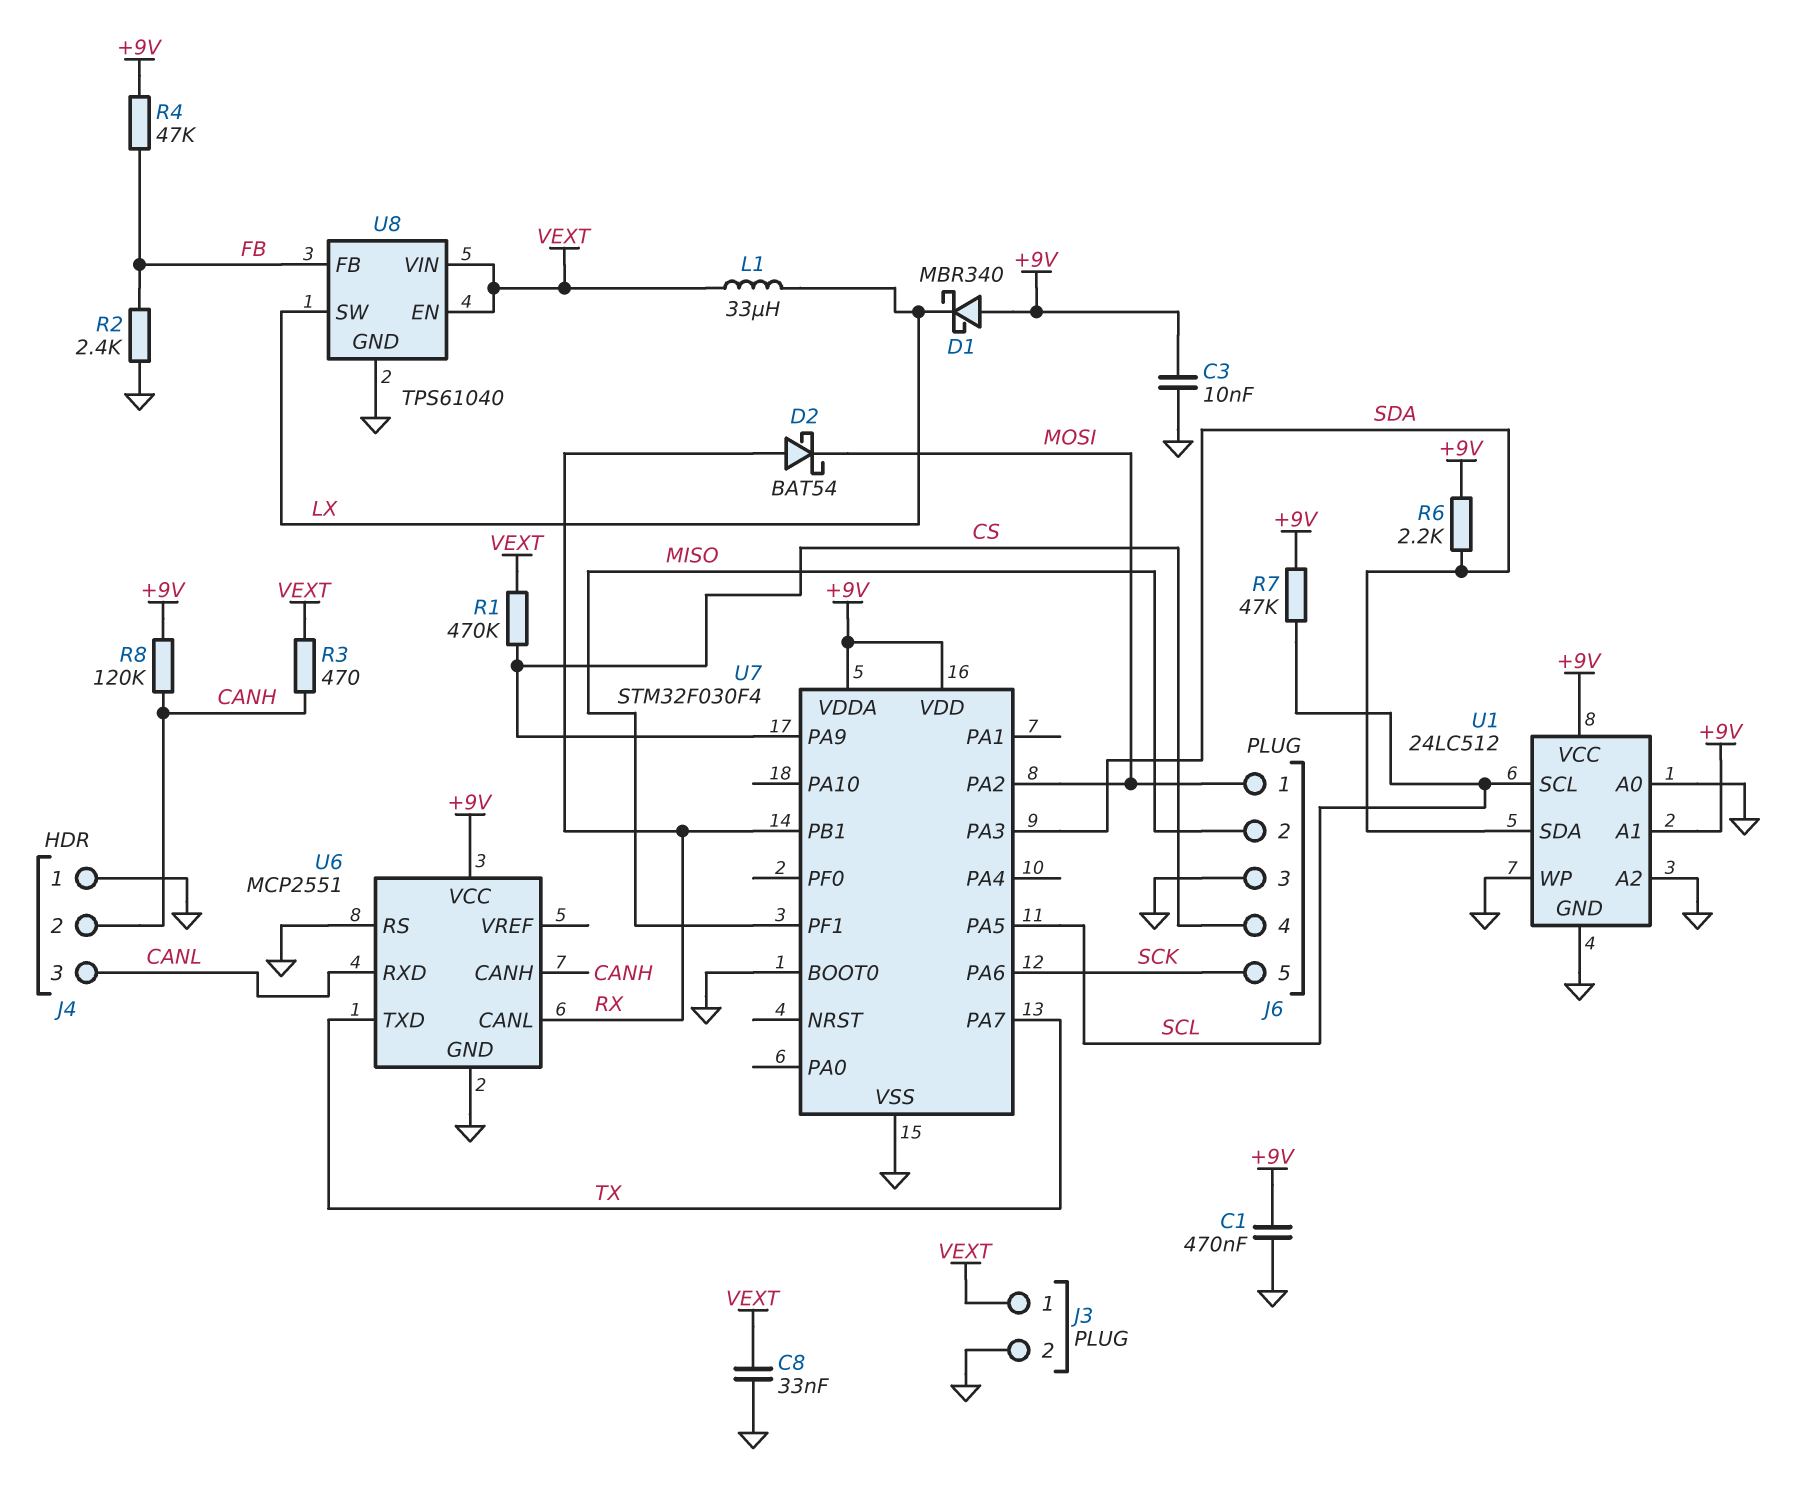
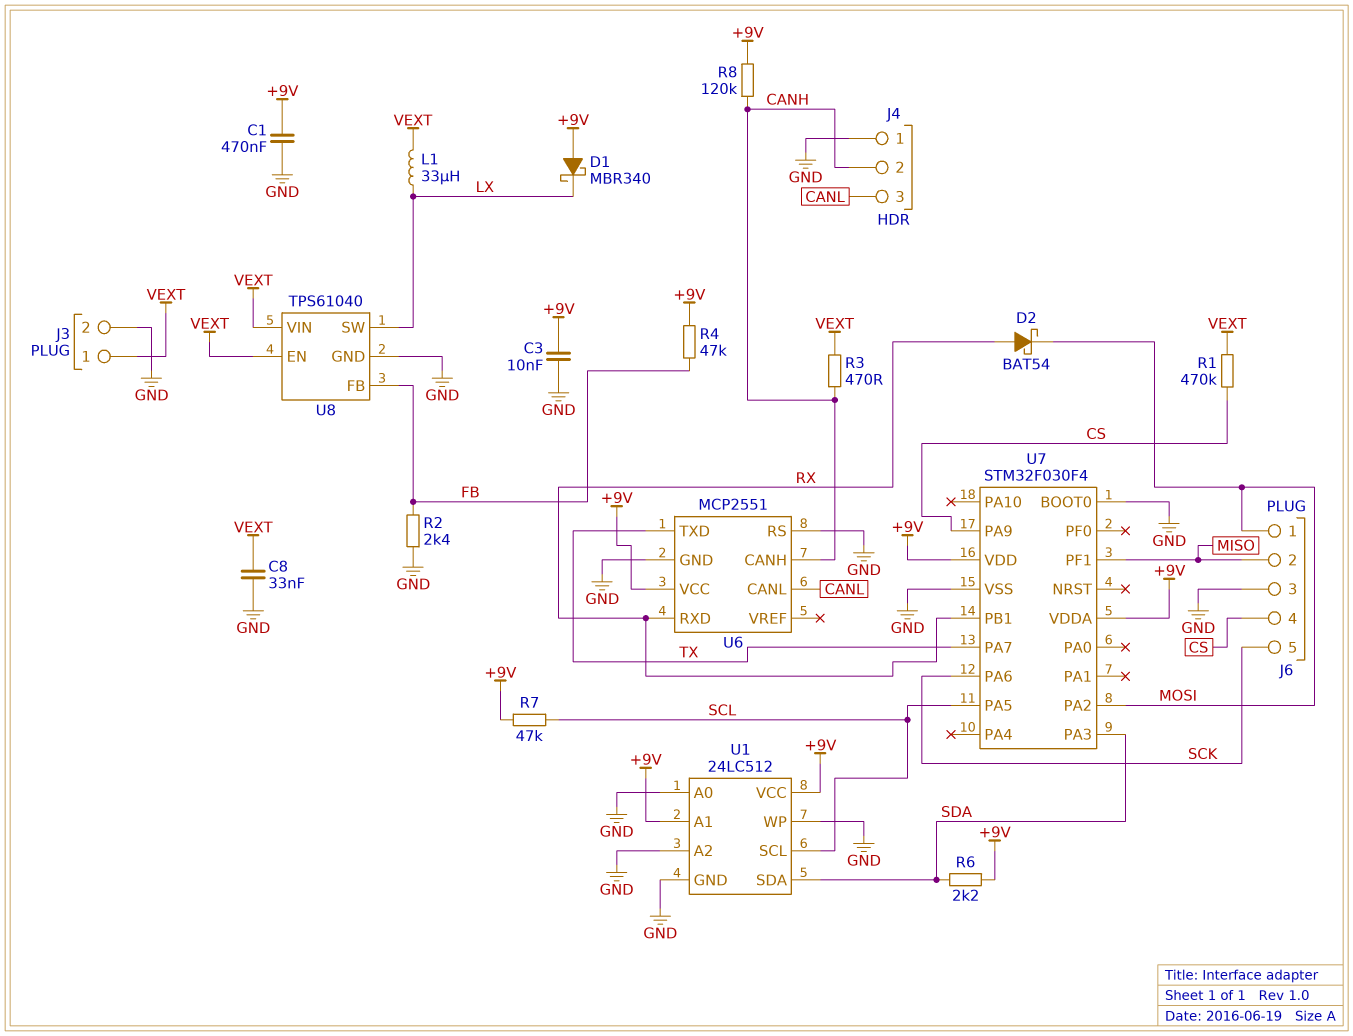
U6 pin CANL: RX -> CANL
U6 pin RXD: CANL -> RX

